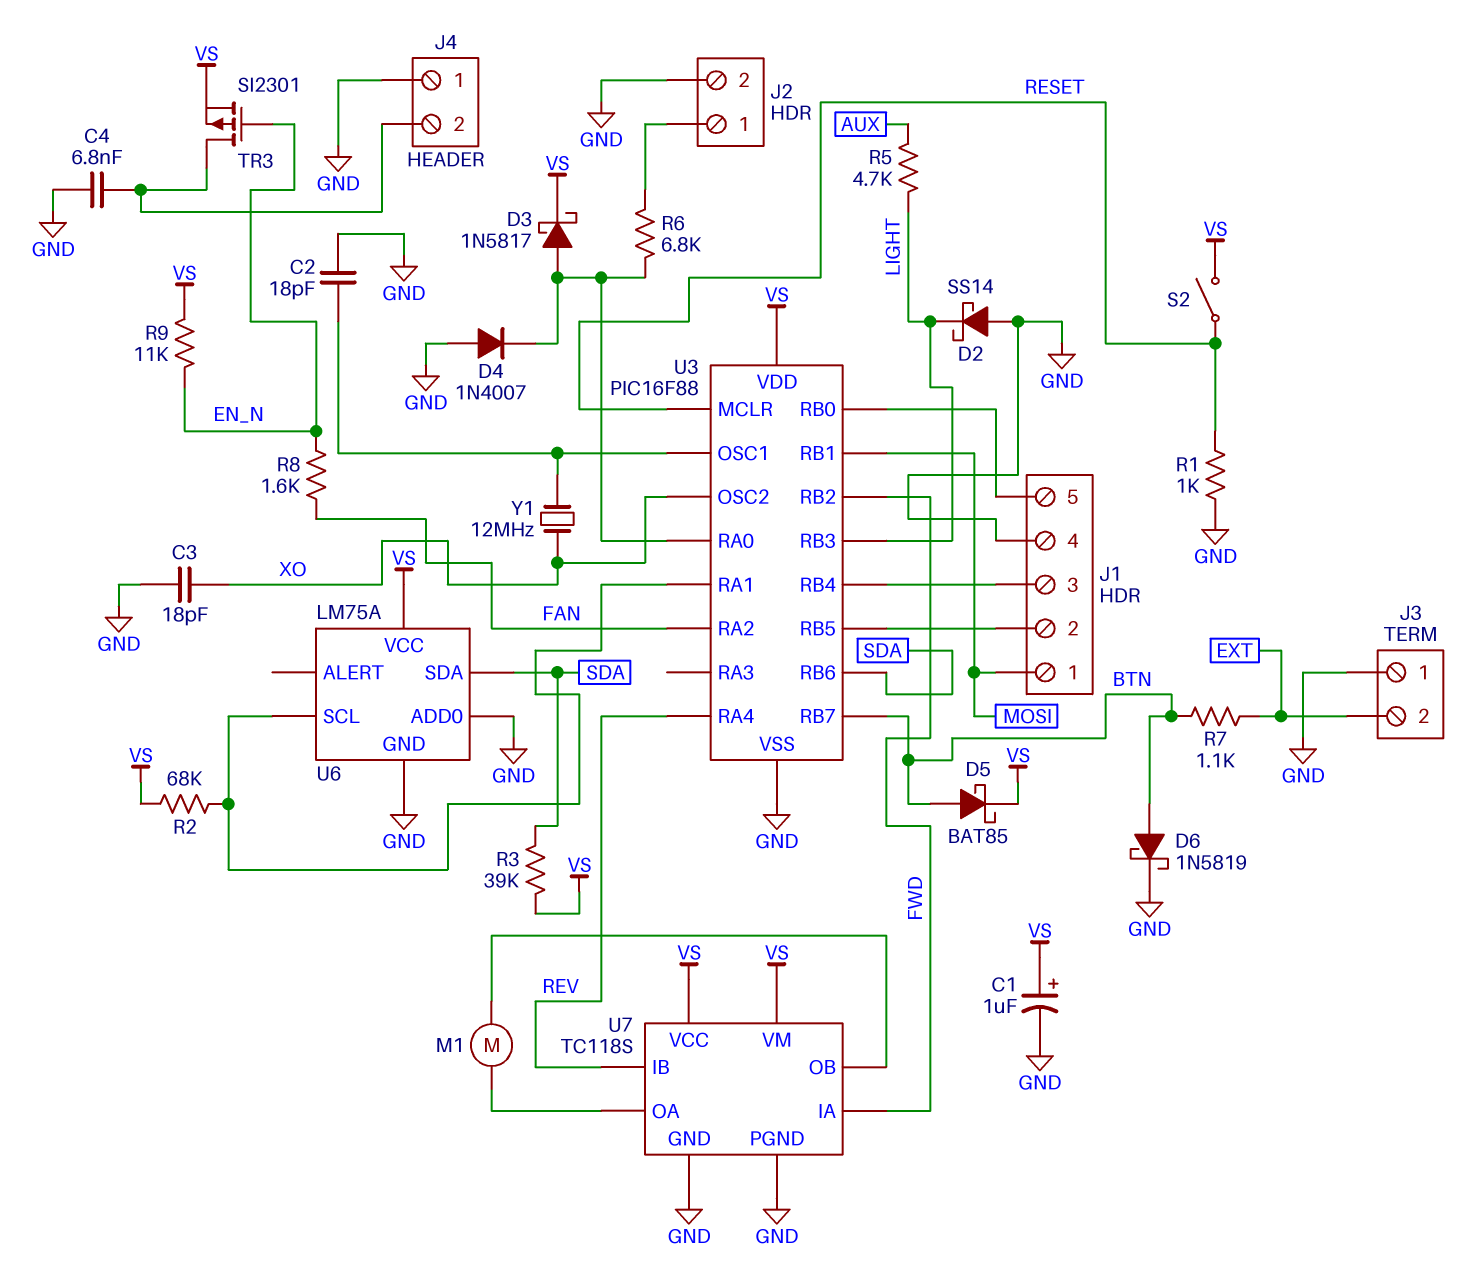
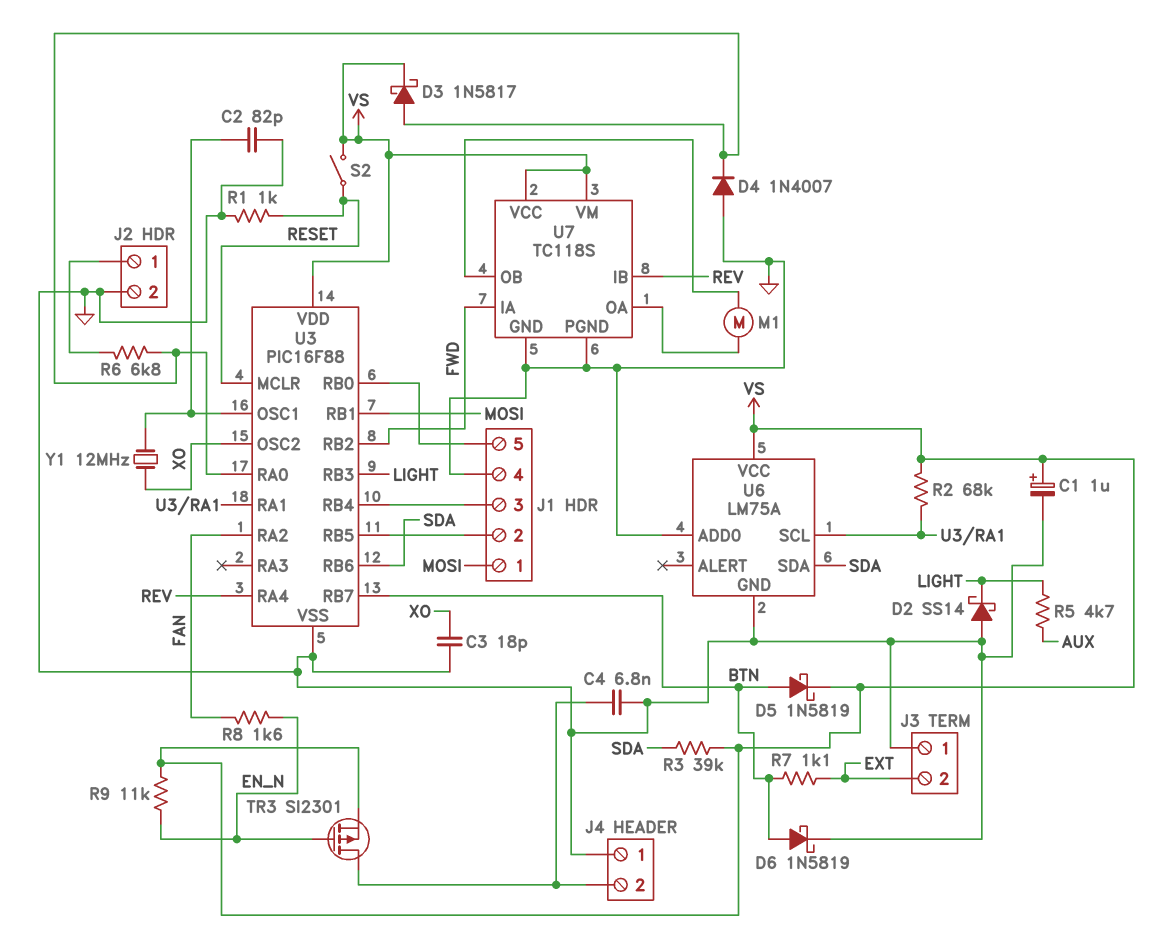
C2: 18pF (GND, U3/OSC1) -> 82pF (GND, U3/OSC1)
D5: schottky BAT85 (A BTN, K VS) -> schottky 1N5819 (A BTN, K VS)

